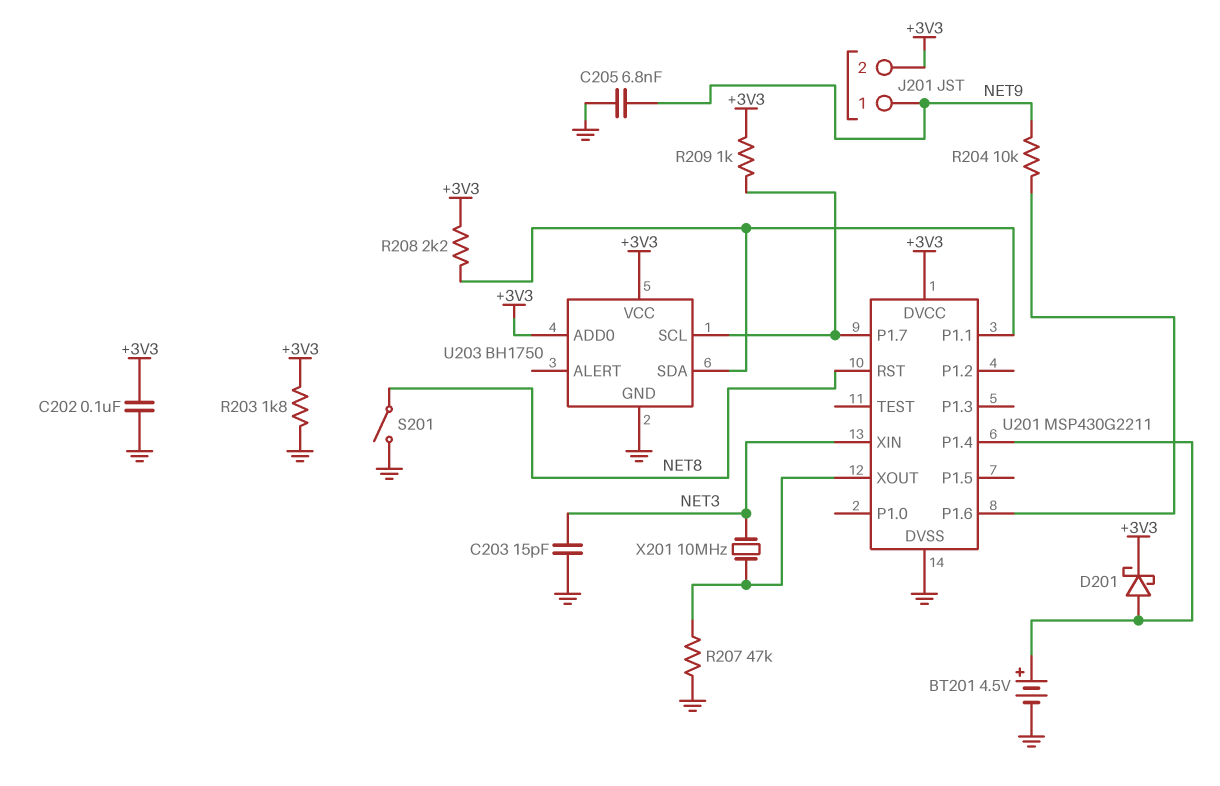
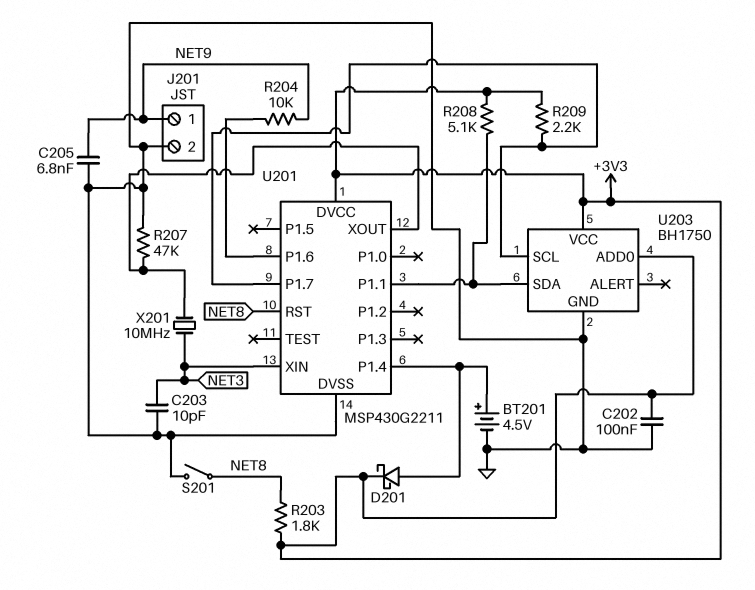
C203: 15pF (GND, NET3) -> 10pF (GND, NET3)
J201 pin 2: +3V3 -> GND
R203: 1.8k (+3V3, GND) -> 1.8k (+3V3, NET8)
R208: 2.2k (+3V3, U201/P1.1) -> 5.1k (+3V3, U201/P1.1)
R209: 1k (+3V3, U201/P1.7) -> 2.2k (+3V3, U201/P1.7)

